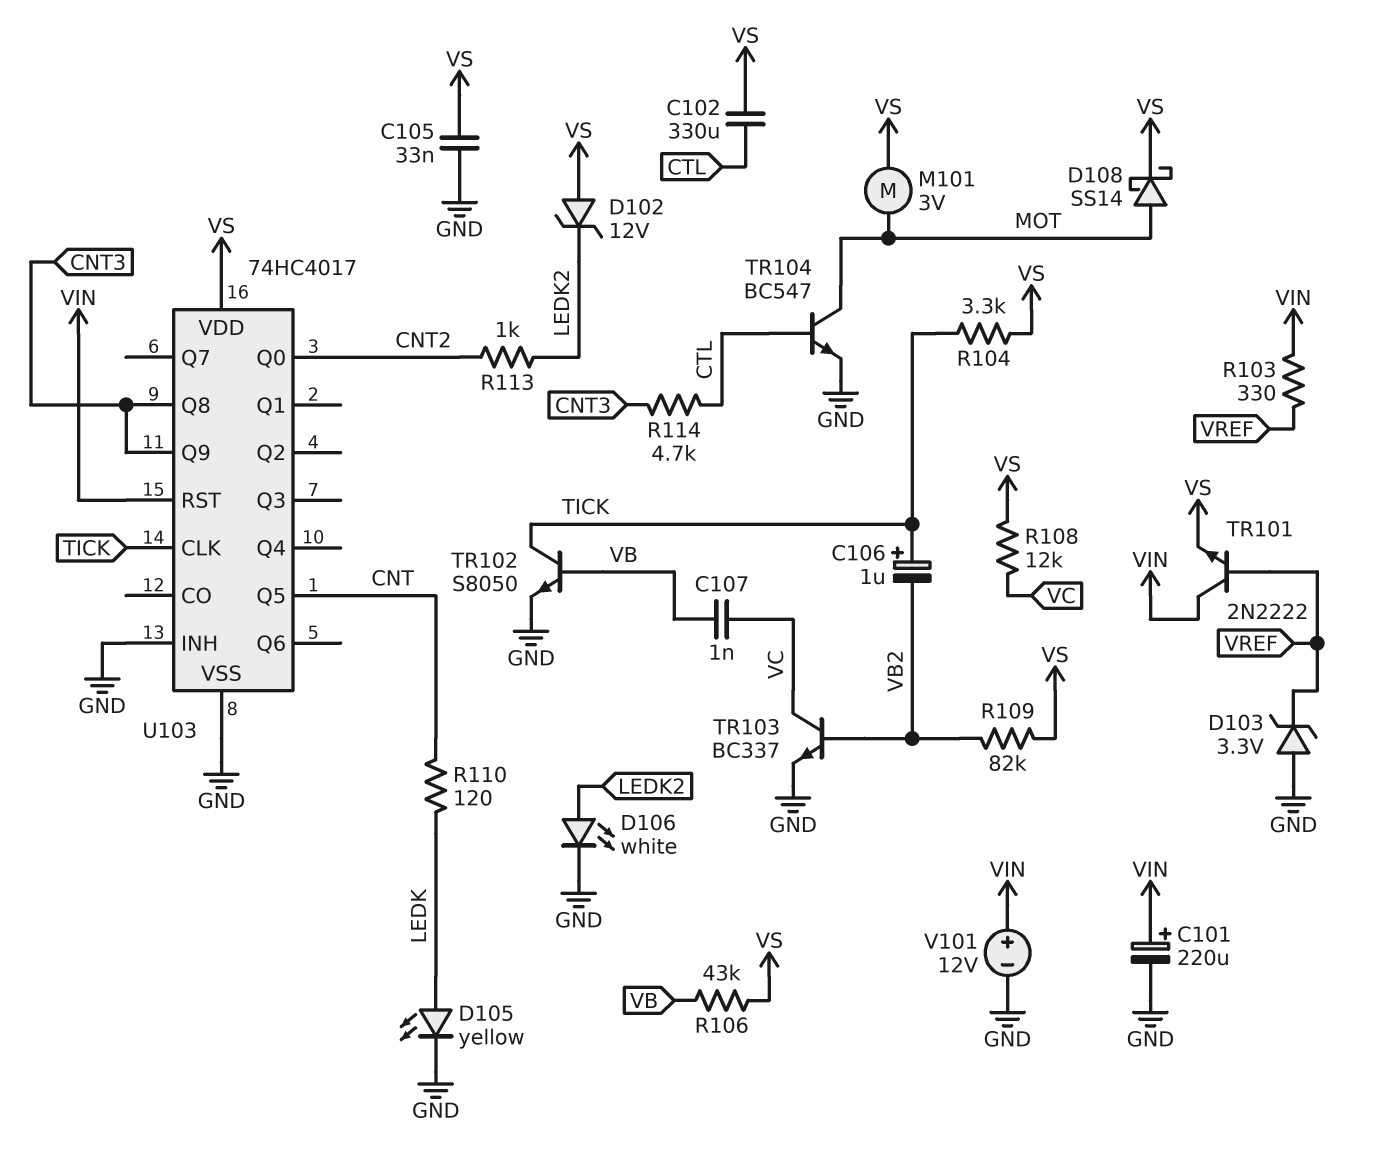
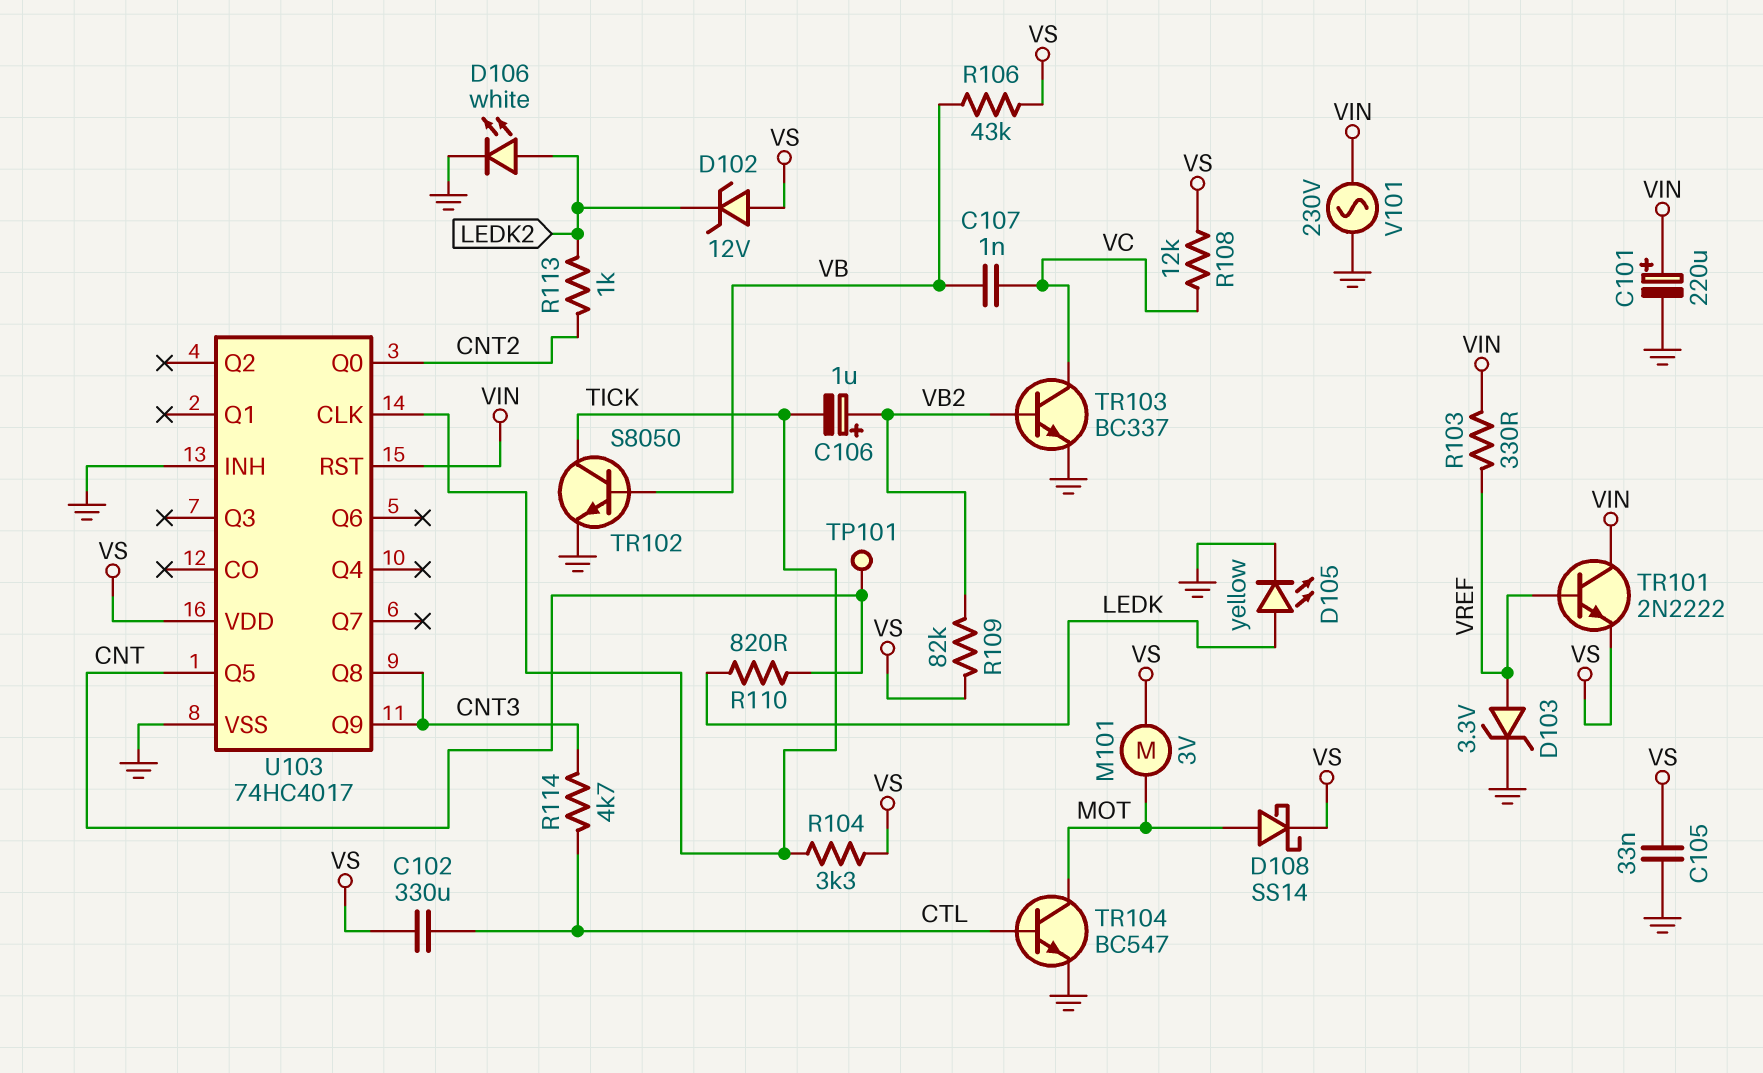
C106: 1uF (plus TICK, minus VB2) -> 1uF (plus VB2, minus TICK)
D103: zener 3.3V (A GND, K VREF) -> zener 3.3V (A VREF, K GND)
R110: 120 (CNT, LEDK) -> 820 (CNT, LEDK)
TP101: none -> test point (CNT)
V101: 12V (plus VIN, minus GND) -> AC 230V (GND, VIN)

